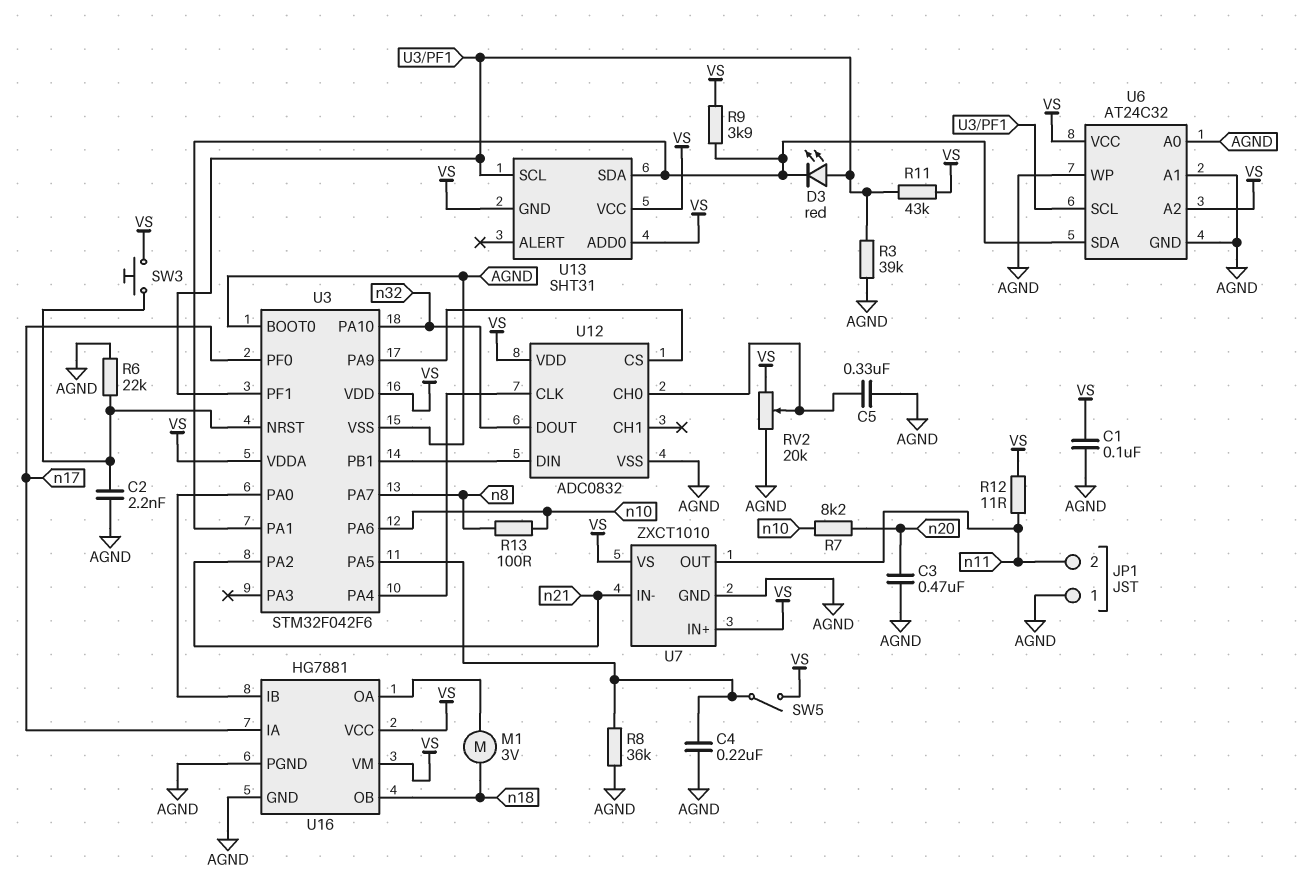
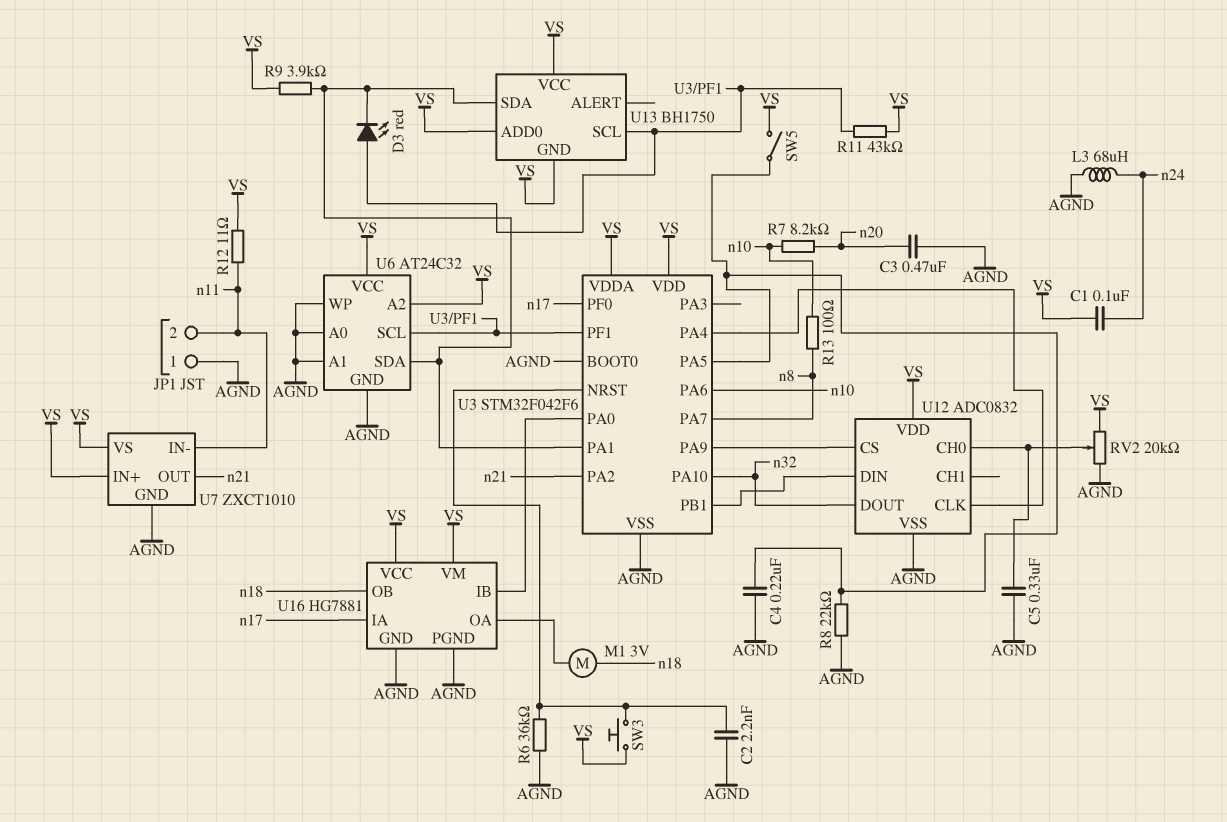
C1: 100nF (AGND, VS) -> 100nF (VS, n24)
L3: none -> 68uH (AGND, n24)
R3: 39k (AGND, U3/PF1) -> none
R6: 22k (AGND, U3/NRST) -> 36k (AGND, U3/NRST)
R8: 36k (AGND, U3/PA5) -> 22k (AGND, U3/PA5)
U7 pin IN-: n21 -> n11
U7 pin OUT: n11 -> n21
U13: SHT31 -> BH1750

